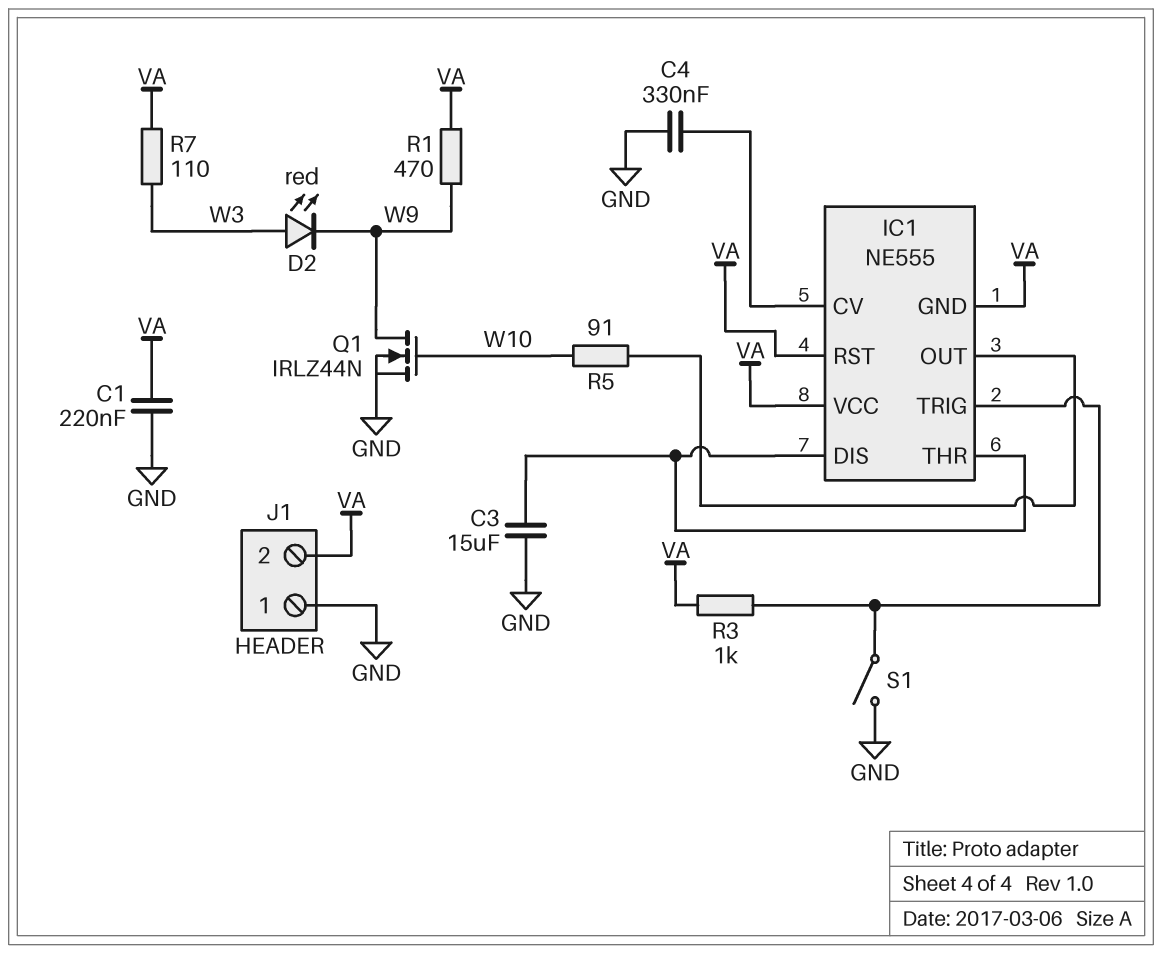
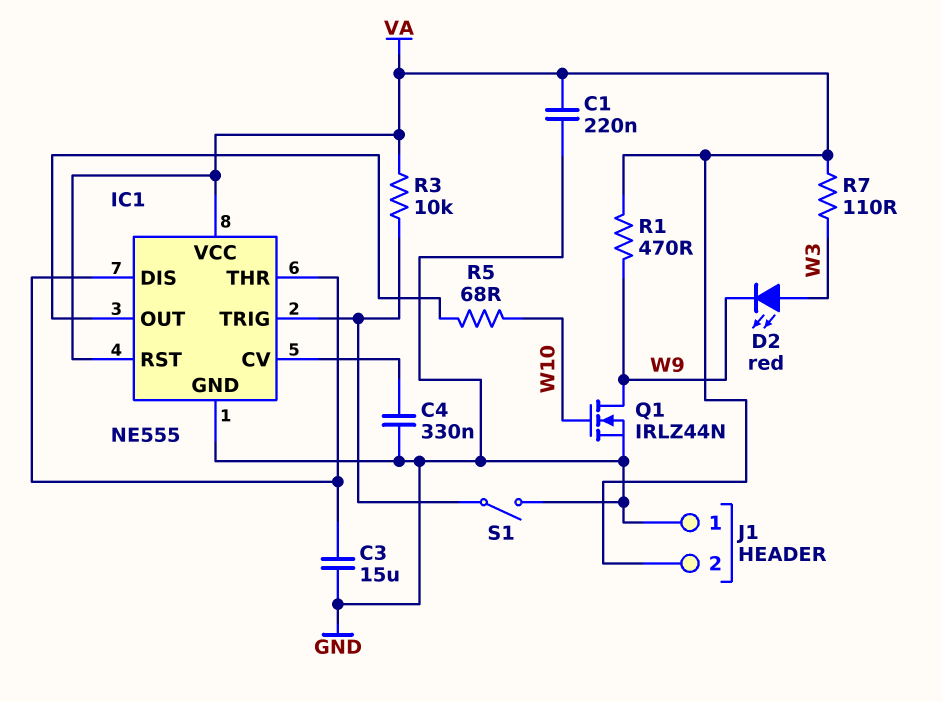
IC1 pin GND: VA -> GND
R3: 1k (IC1/TRIG, VA) -> 10k (IC1/TRIG, VA)
R5: 91 (IC1/OUT, W10) -> 68 (IC1/OUT, W10)

